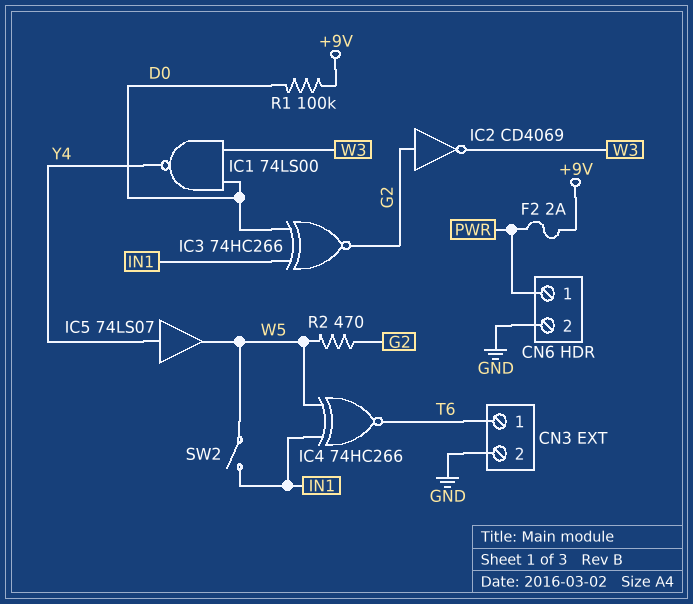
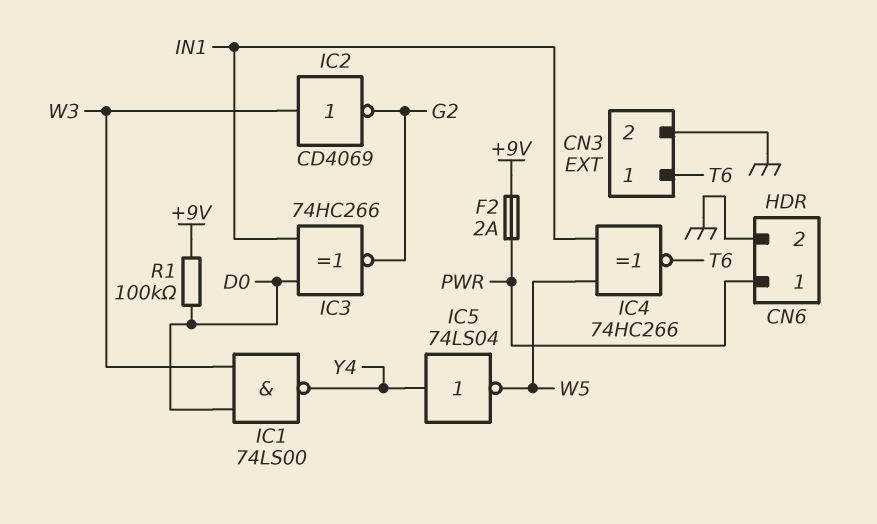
IC2: NOT CD4069 (in G2, out W3) -> NOT CD4069 (in W3, out G2)
IC5: buffer 74LS07 (in Y4, out W5) -> NOT 74LS04 (in Y4, out W5)
R2: 470 (G2, W5) -> none
SW2: switch (IN1, W5) -> none

